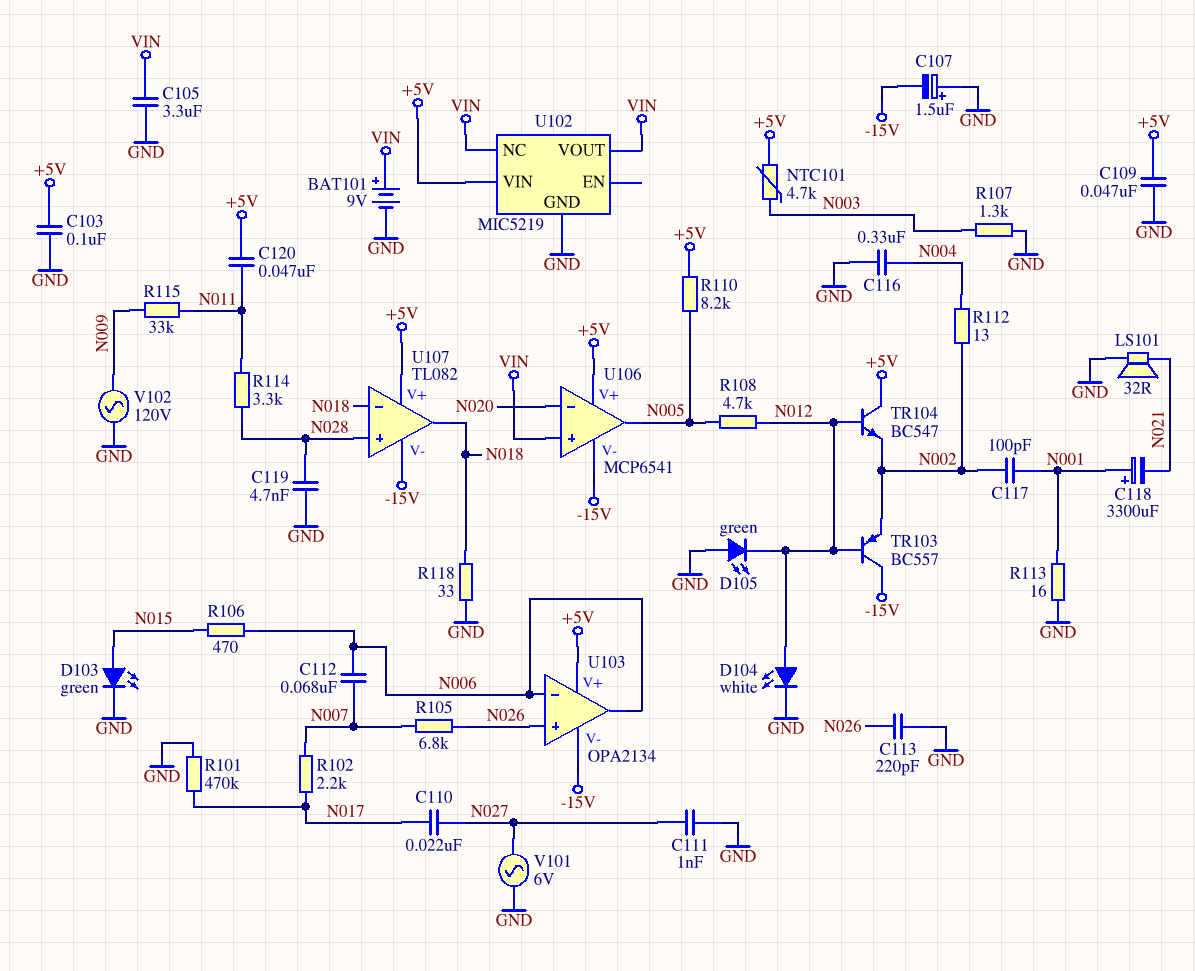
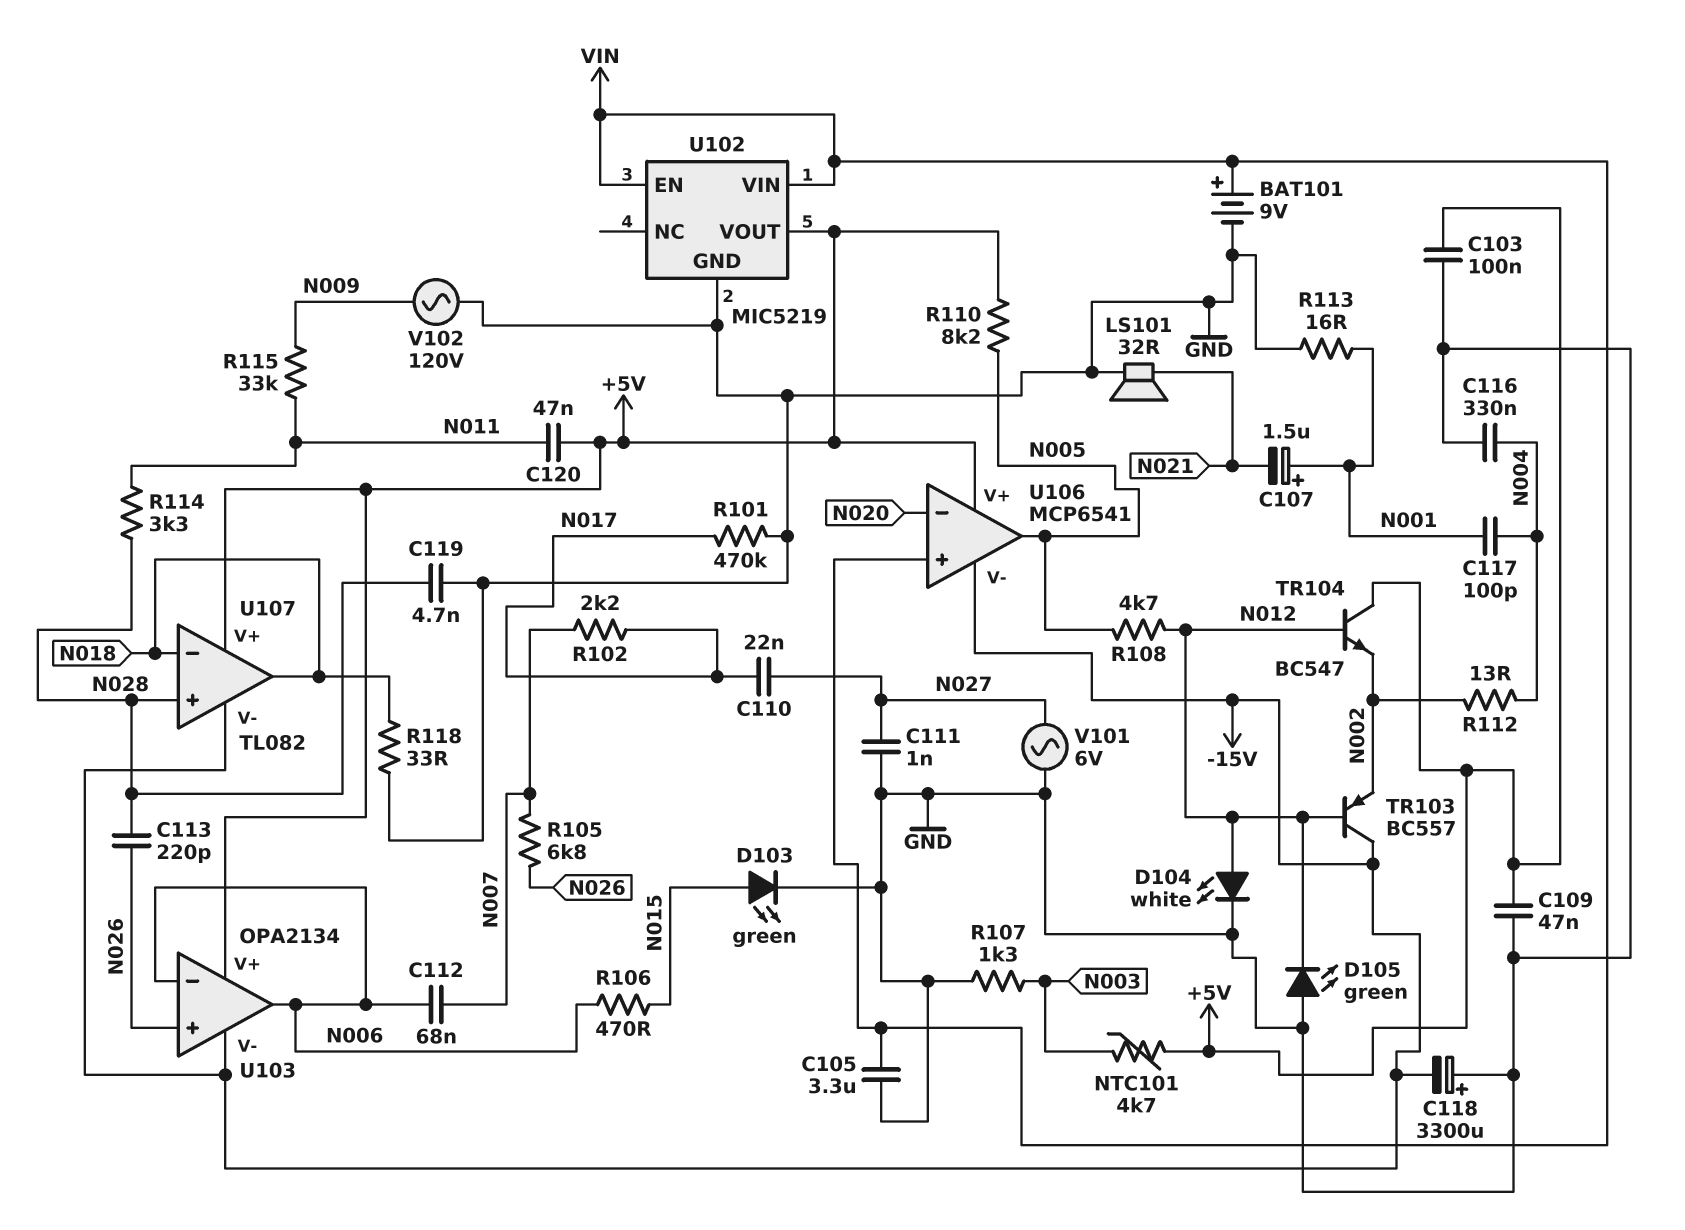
C107: 1.5uF (plus GND, minus -15V) -> 1.5uF (plus N001, minus N021)
C113: 220pF (GND, N026) -> 220pF (N026, N028)
C117: 100pF (N001, N002) -> 100pF (N001, N004)
C118: 3300uF (plus N001, minus N021) -> 3300uF (plus GND, minus -15V)
U102 pin EN: none -> VIN
U102 pin NC: VIN -> none
U102 pin VIN: +5V -> VIN
U102 pin VOUT: VIN -> +5V

